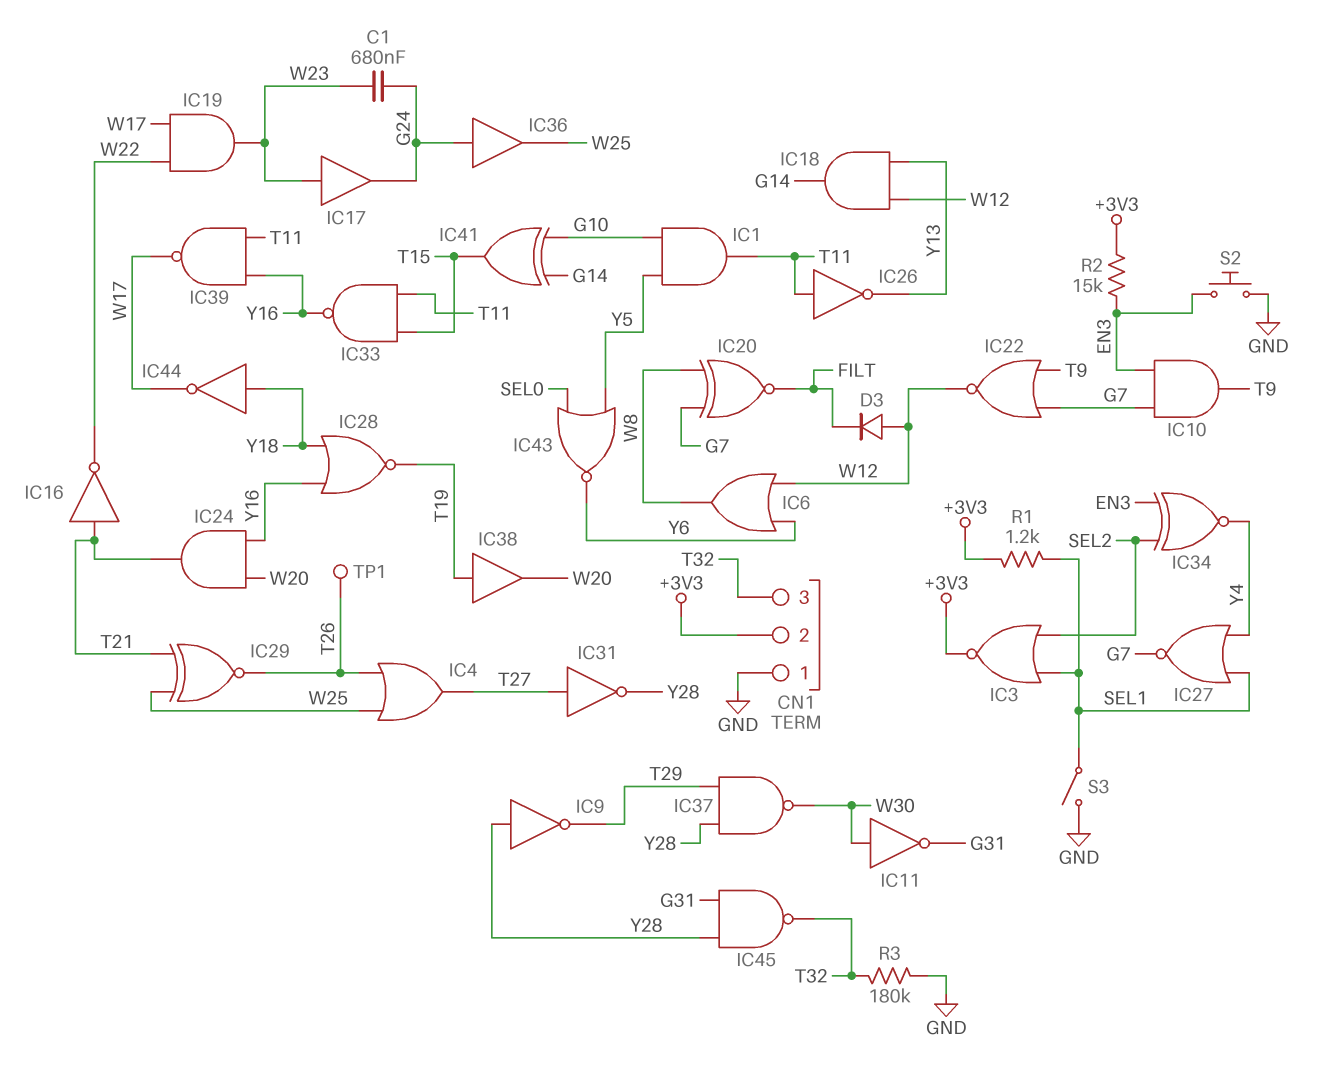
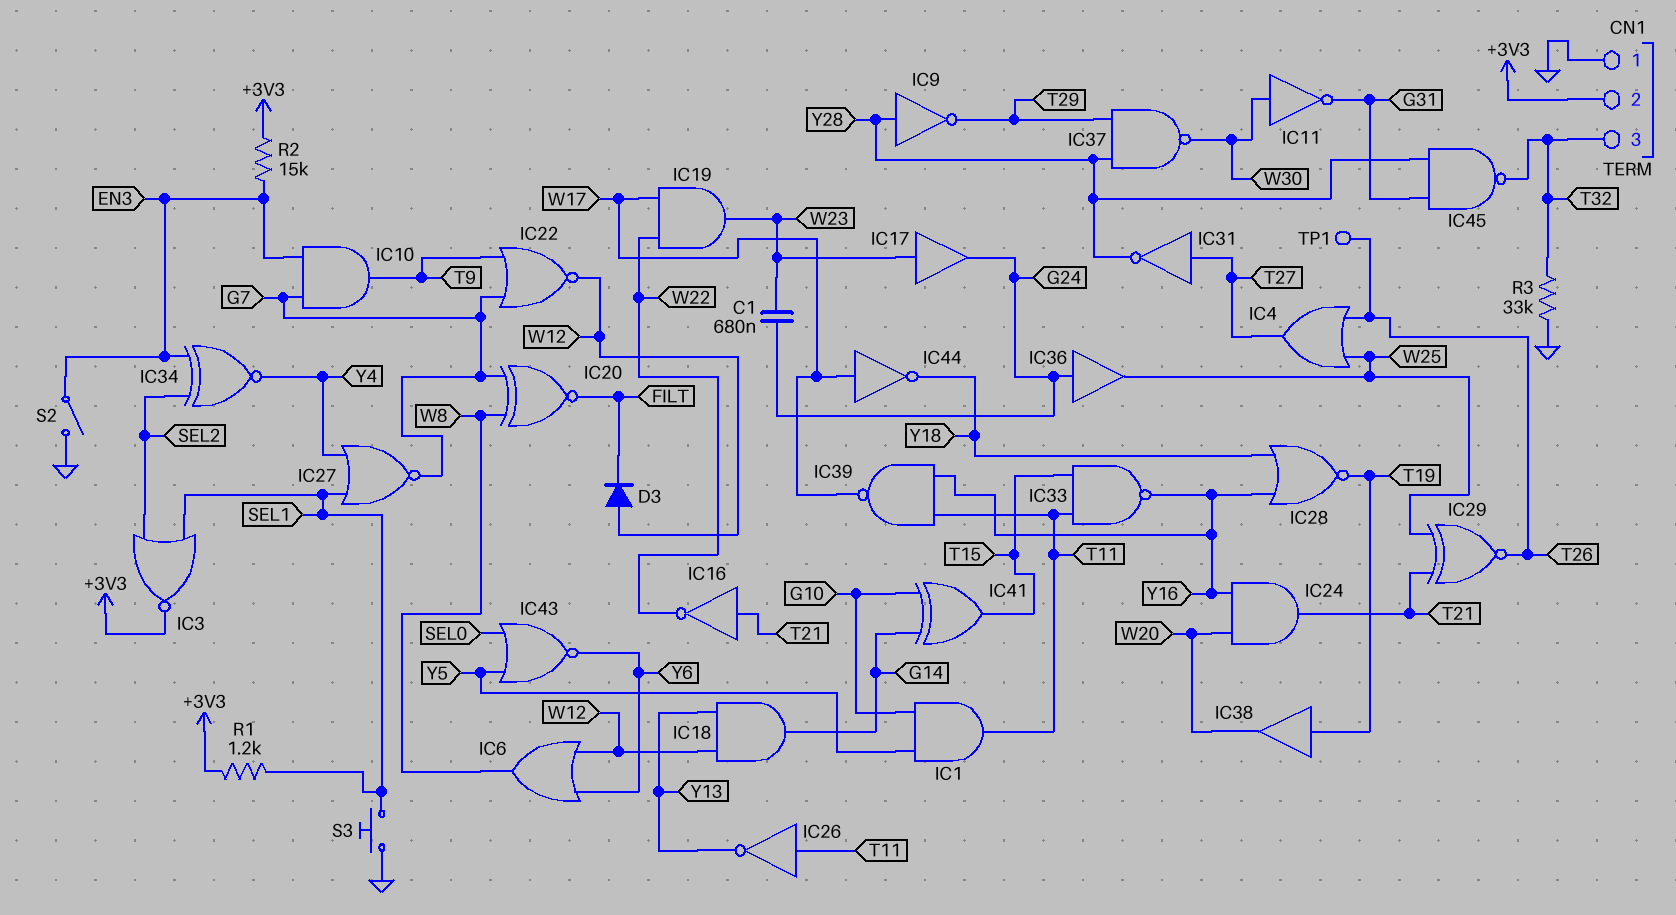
IC44: NOT (in Y18, out W17) -> NOT (in W17, out Y18)
R3: 180k (GND, T32) -> 33k (GND, T32)
S2: button (EN3, GND) -> switch (EN3, GND)
S3: switch (GND, SEL1) -> button (GND, SEL1)

